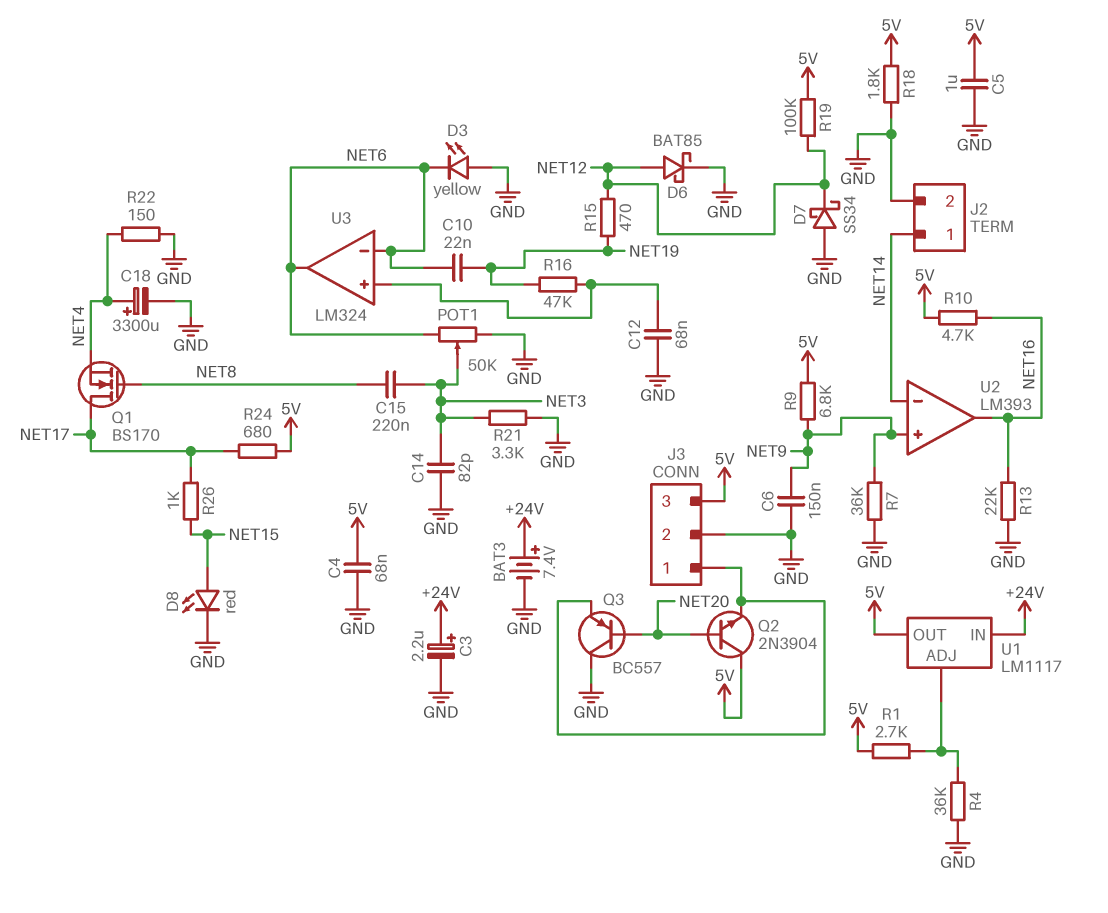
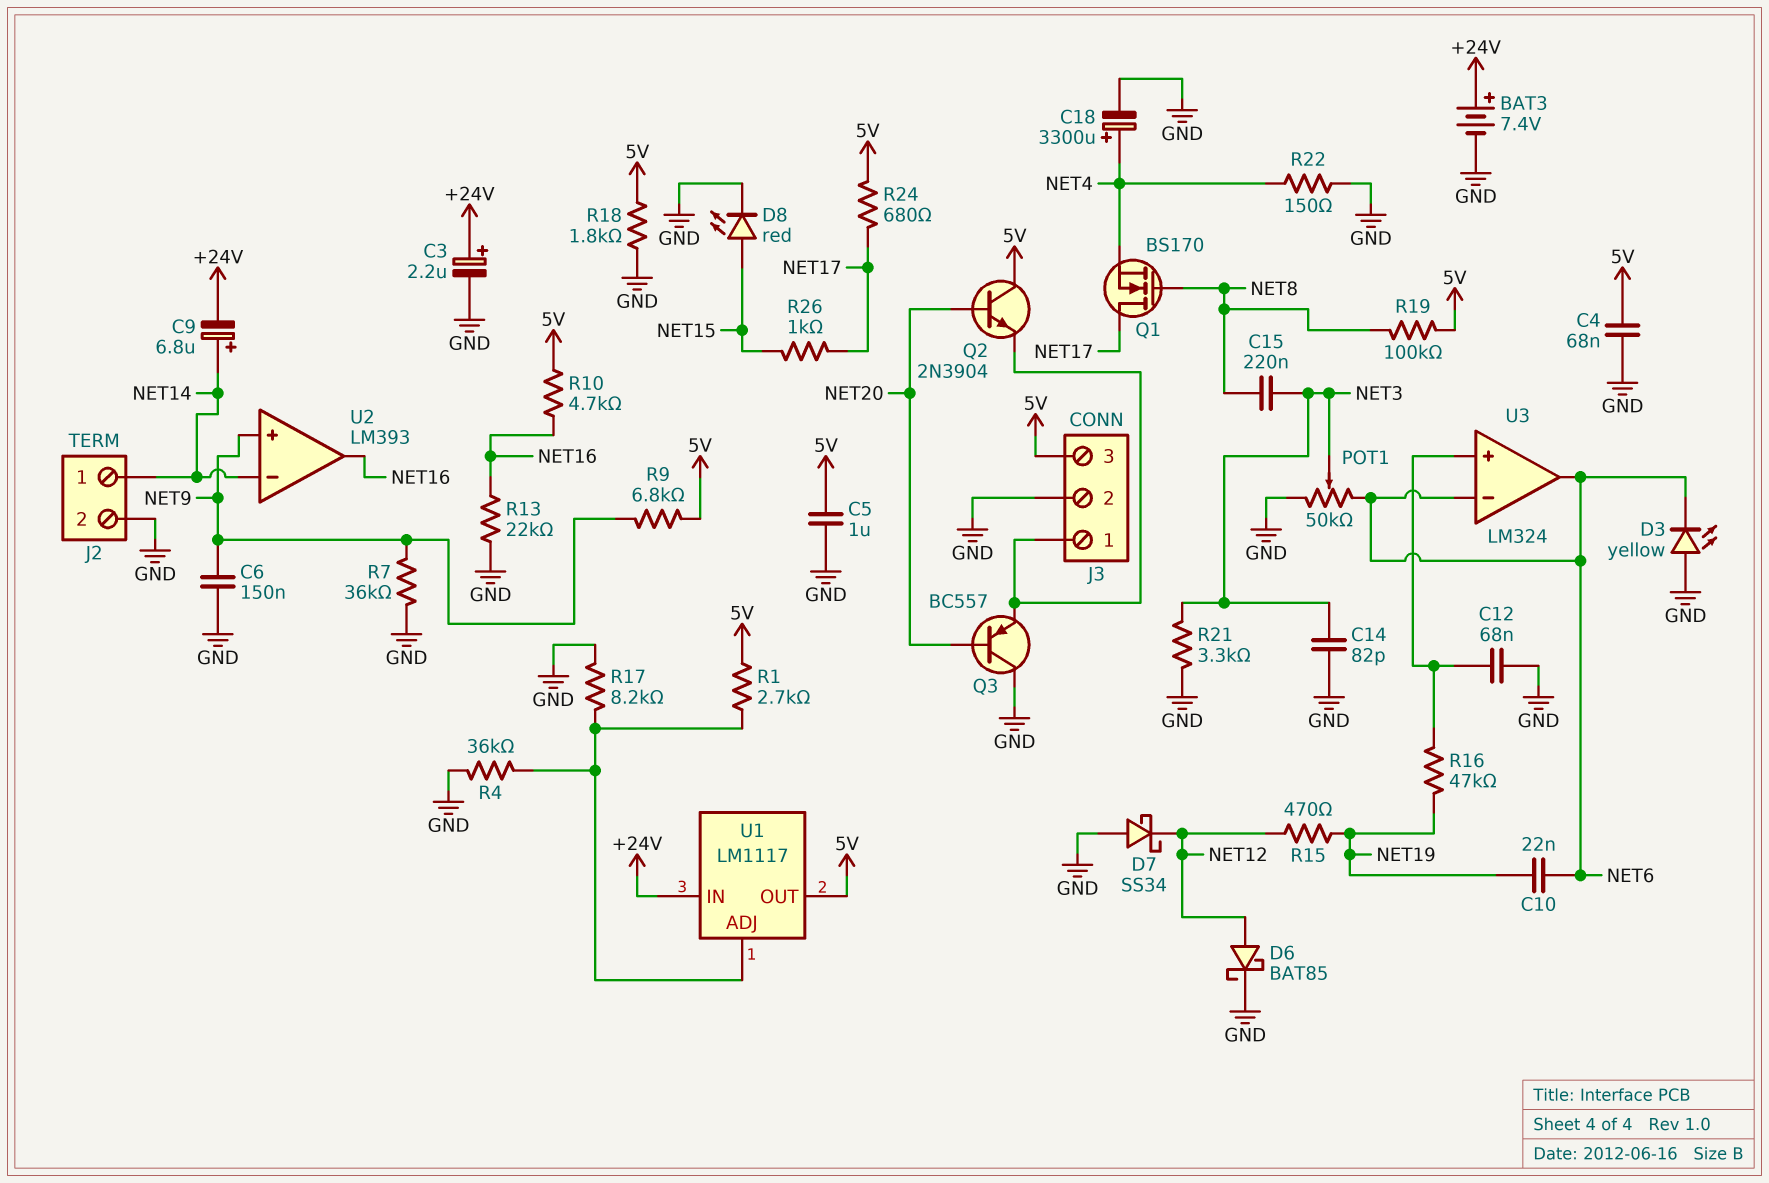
C9: none -> 6.8uF (plus NET14, minus +24V)
R17: none -> 8.2k (GND, U1/ADJ)
R19: 100k (5V, NET12) -> 100k (5V, NET8)

